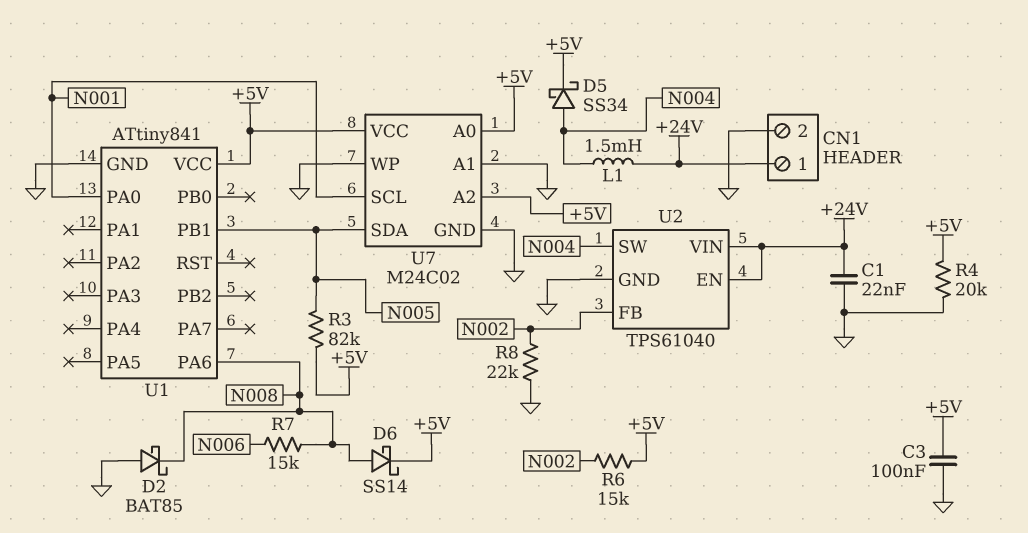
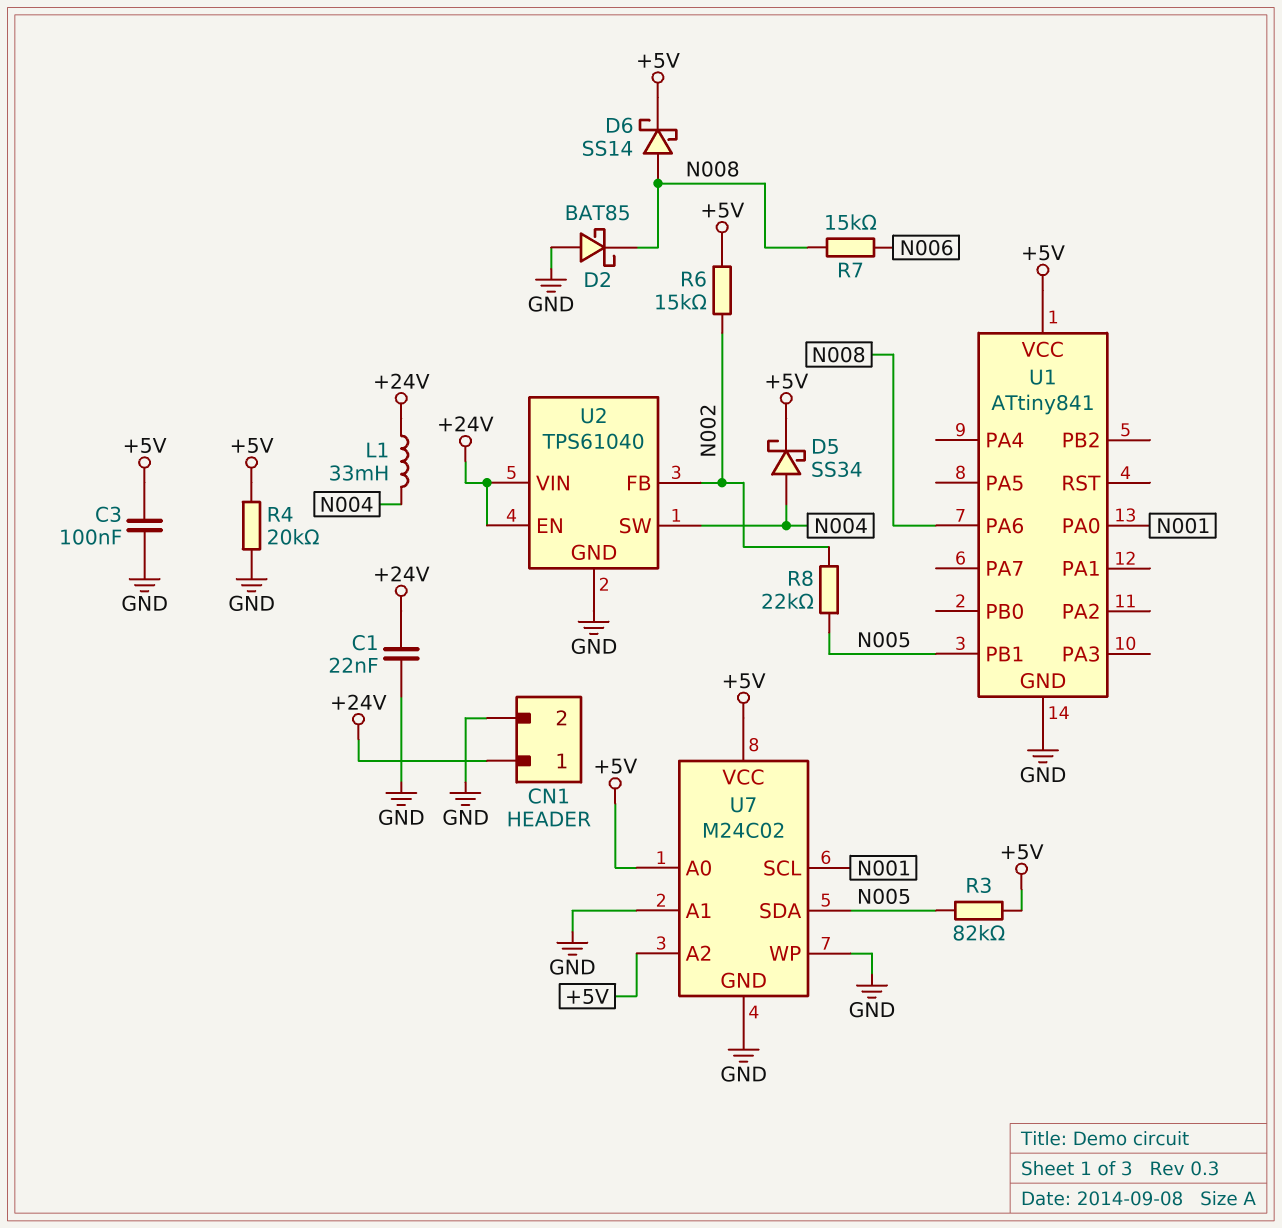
L1: 1.5mH (+24V, N004) -> 33mH (+24V, N004)
R8: 22k (GND, N002) -> 22k (N002, N005)

